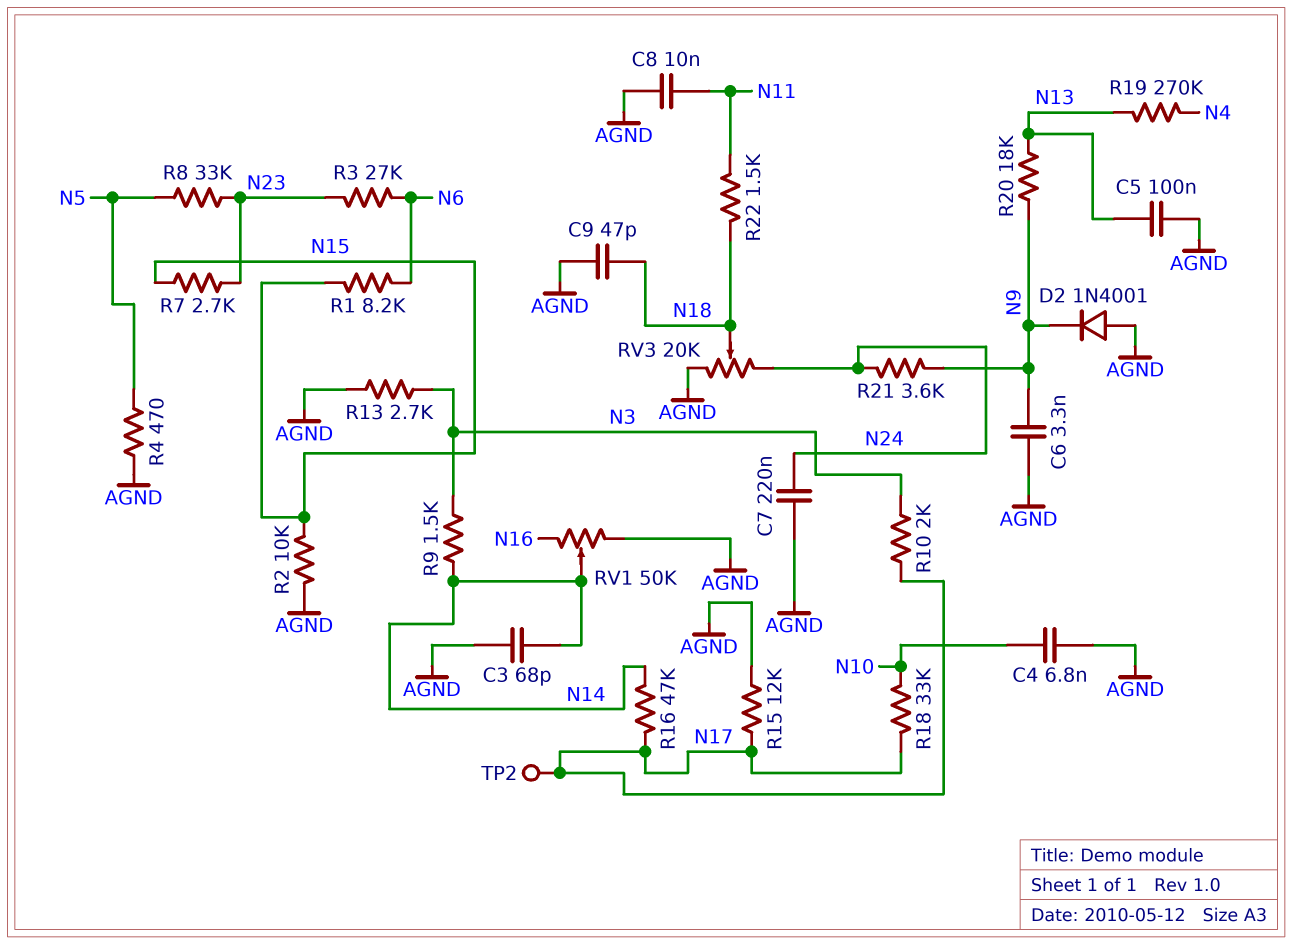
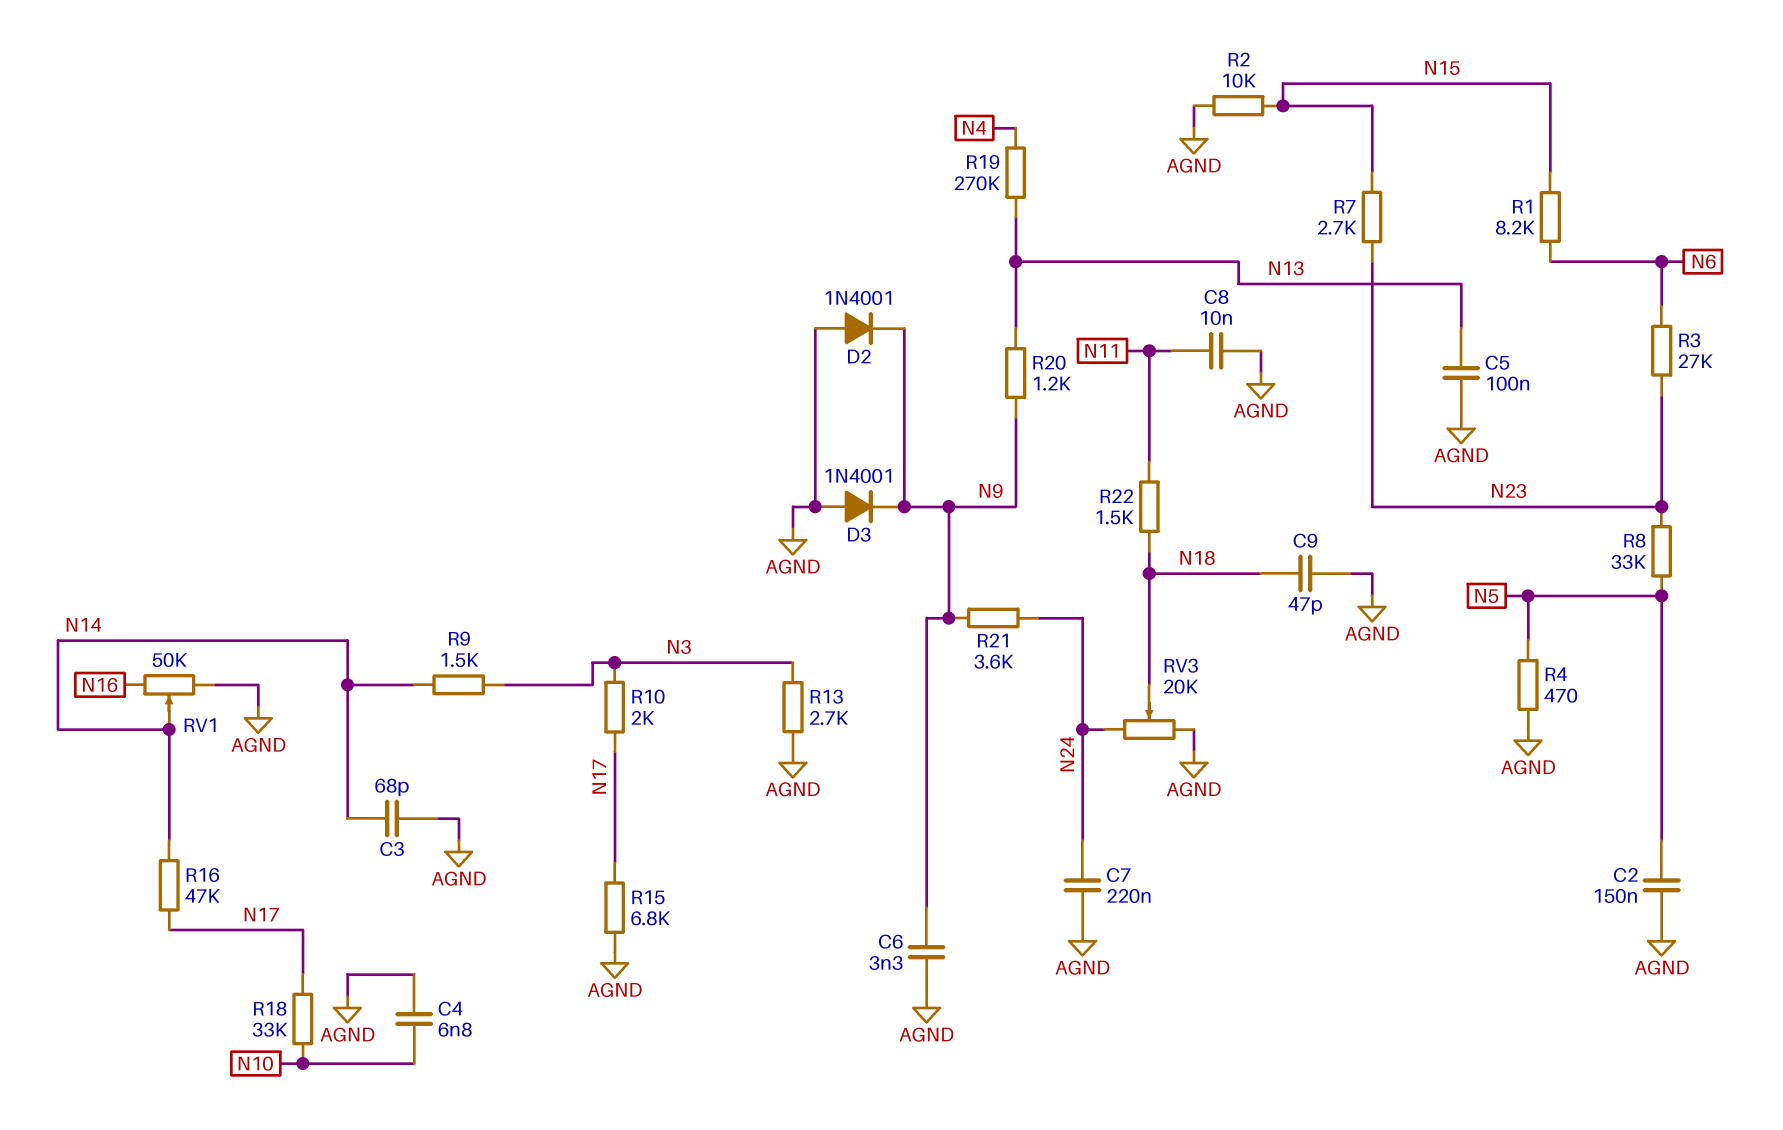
C2: none -> 150nF (AGND, N5)
D3: none -> diode 1N4001 (A AGND, K N9)
R15: 12k (AGND, N17) -> 6.8k (AGND, N17)
R20: 18k (N9, N13) -> 1.2k (N9, N13)
TP2: test point (N17) -> none

